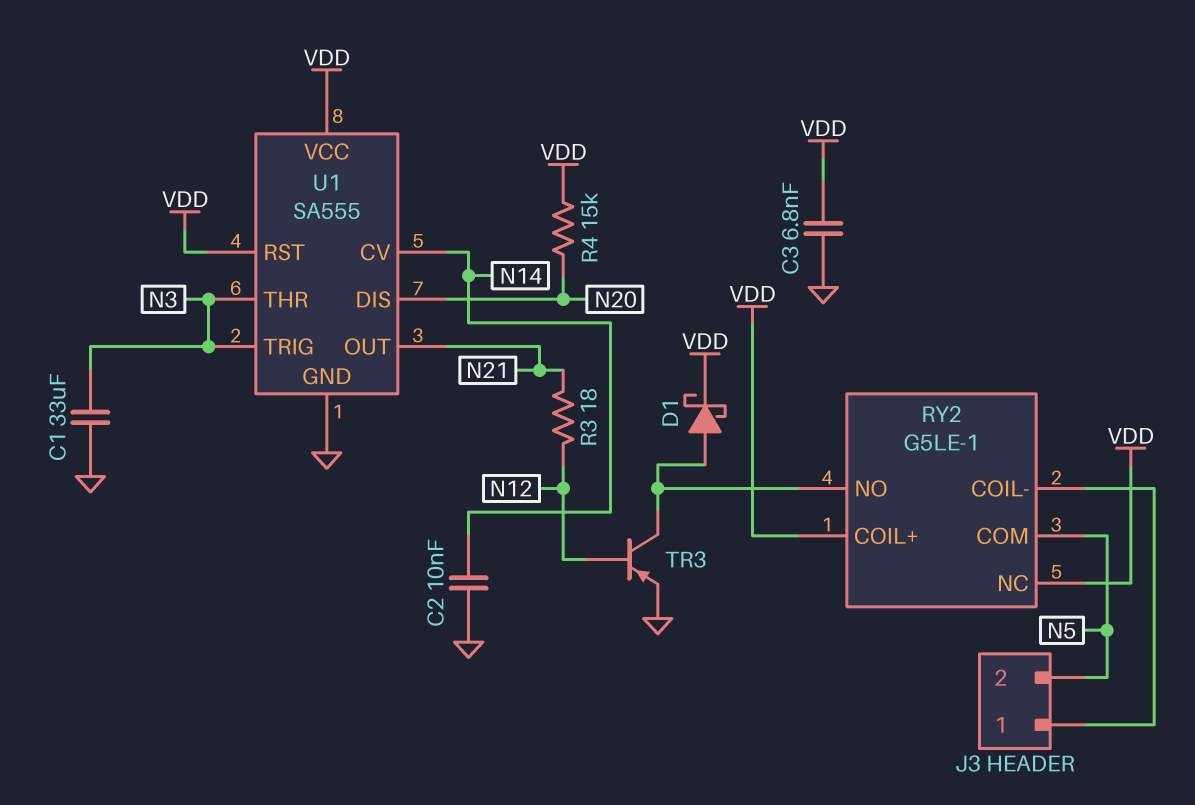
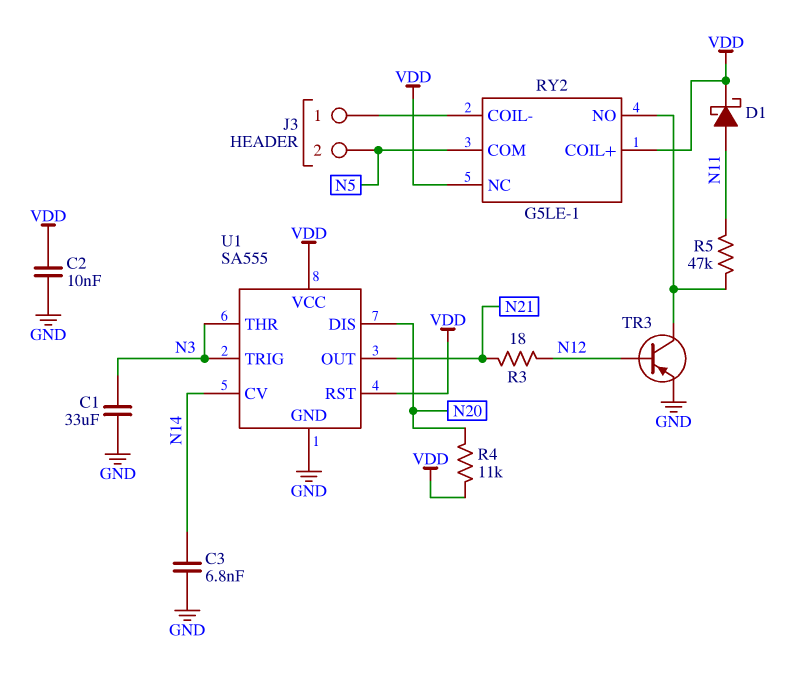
C2: 10nF (GND, N14) -> 10nF (GND, VDD)
C3: 6.8nF (GND, VDD) -> 6.8nF (GND, N14)
D1: schottky (A RY2/NO, K VDD) -> schottky (A N11, K VDD)
R4: 15k (N20, VDD) -> 11k (N20, VDD)
R5: none -> 47k (N11, RY2/NO)

